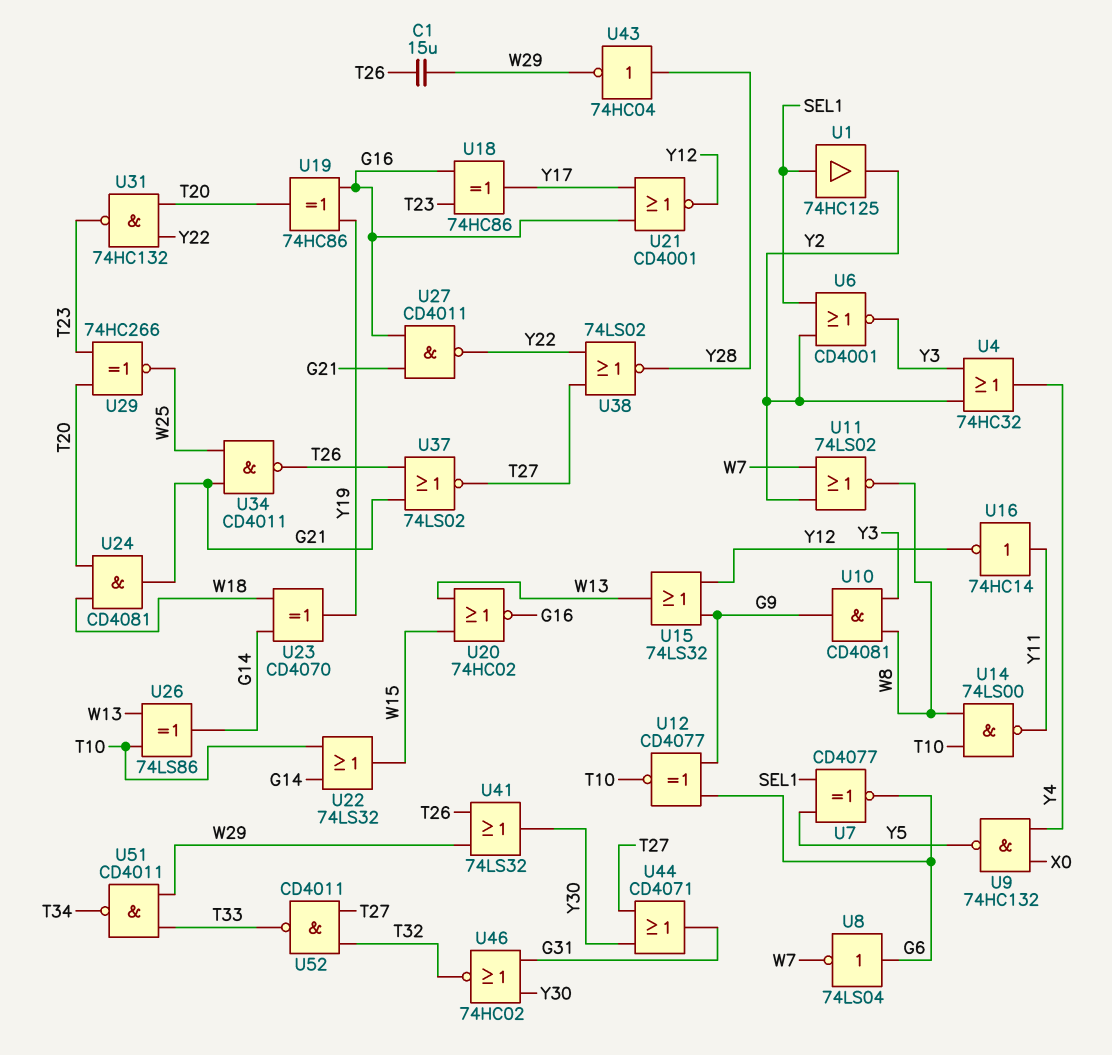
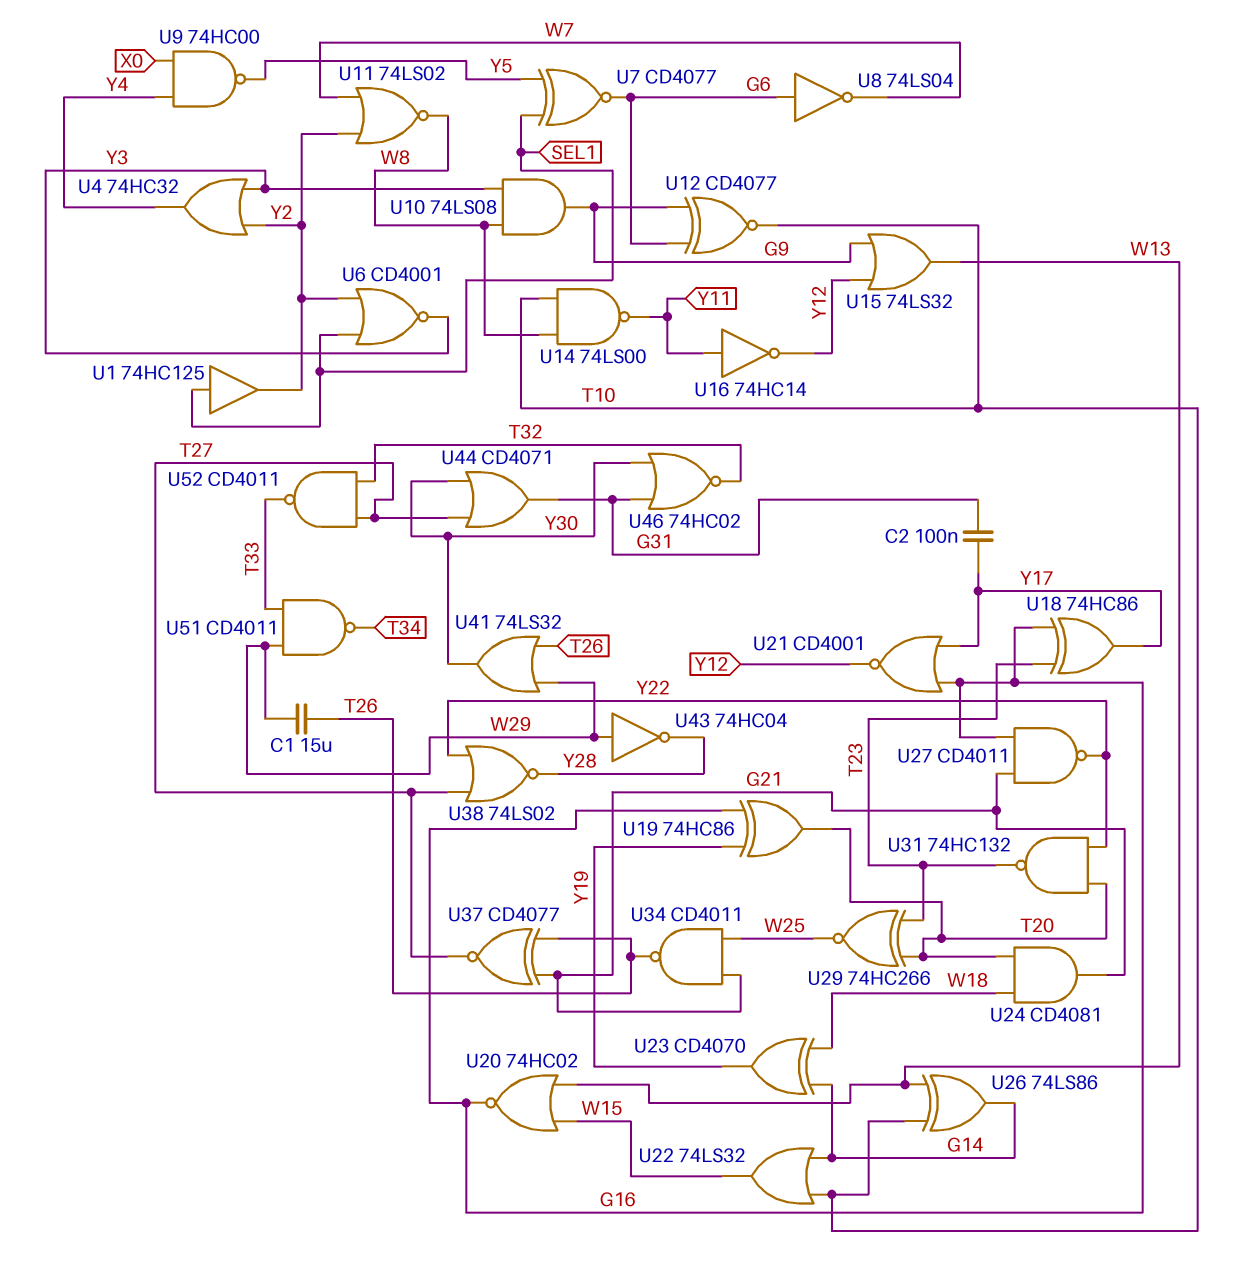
C2: none -> 100nF (G31, Y17)
U9: NAND 74HC132 (in X0, in Y4, out Y5) -> NAND 74HC00 (in X0, in Y4, out Y5)
U10: AND CD4081 (in W8, in Y3, out G9) -> AND 74LS08 (in W8, in Y3, out G9)
U37: NOR 74LS02 (in G21, in T26, out T27) -> XNOR CD4077 (in G21, in T26, out T27)
U43: NOT 74HC04 (in Y28, out W29) -> NOT 74HC04 (in W29, out Y28)

